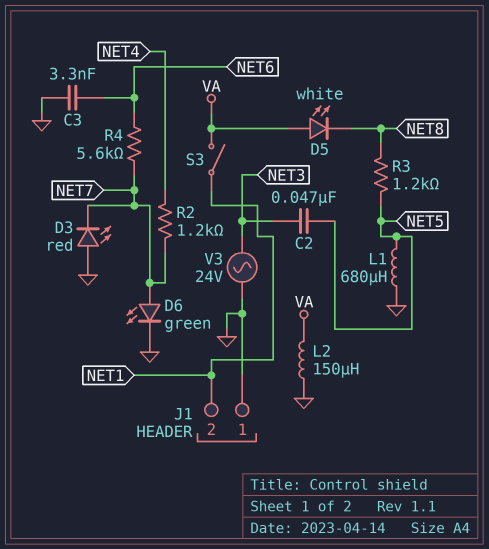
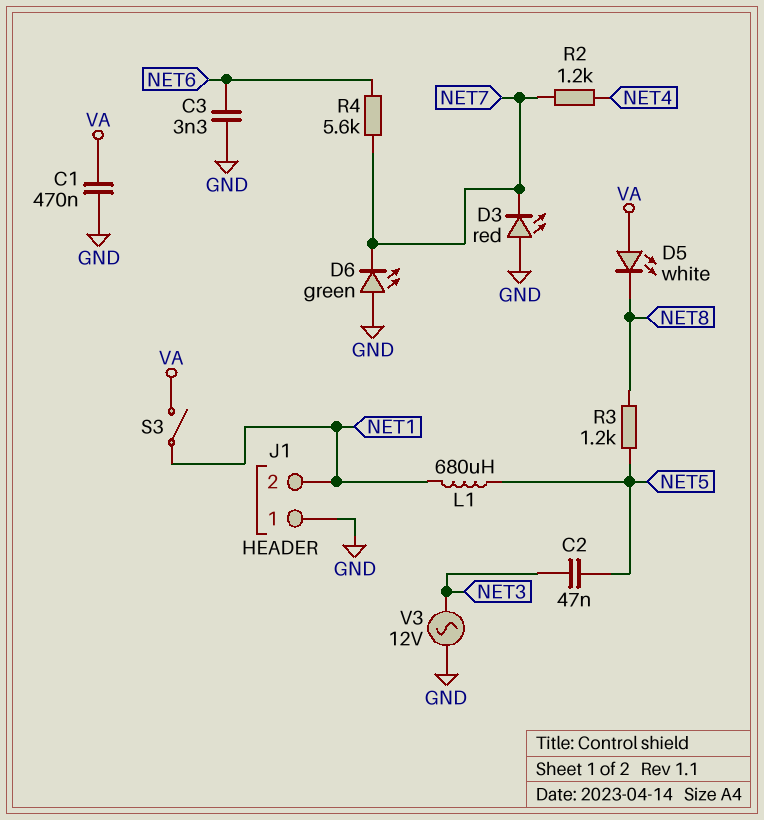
C1: none -> 470nF (GND, VA)
D6: LED green (A NET7, K GND) -> LED green (A GND, K NET7)
L1: 680uH (GND, NET5) -> 680uH (NET1, NET5)
L2: 150uH (GND, VA) -> none
V3: AC 24V (GND, NET3) -> AC 12V (GND, NET3)

